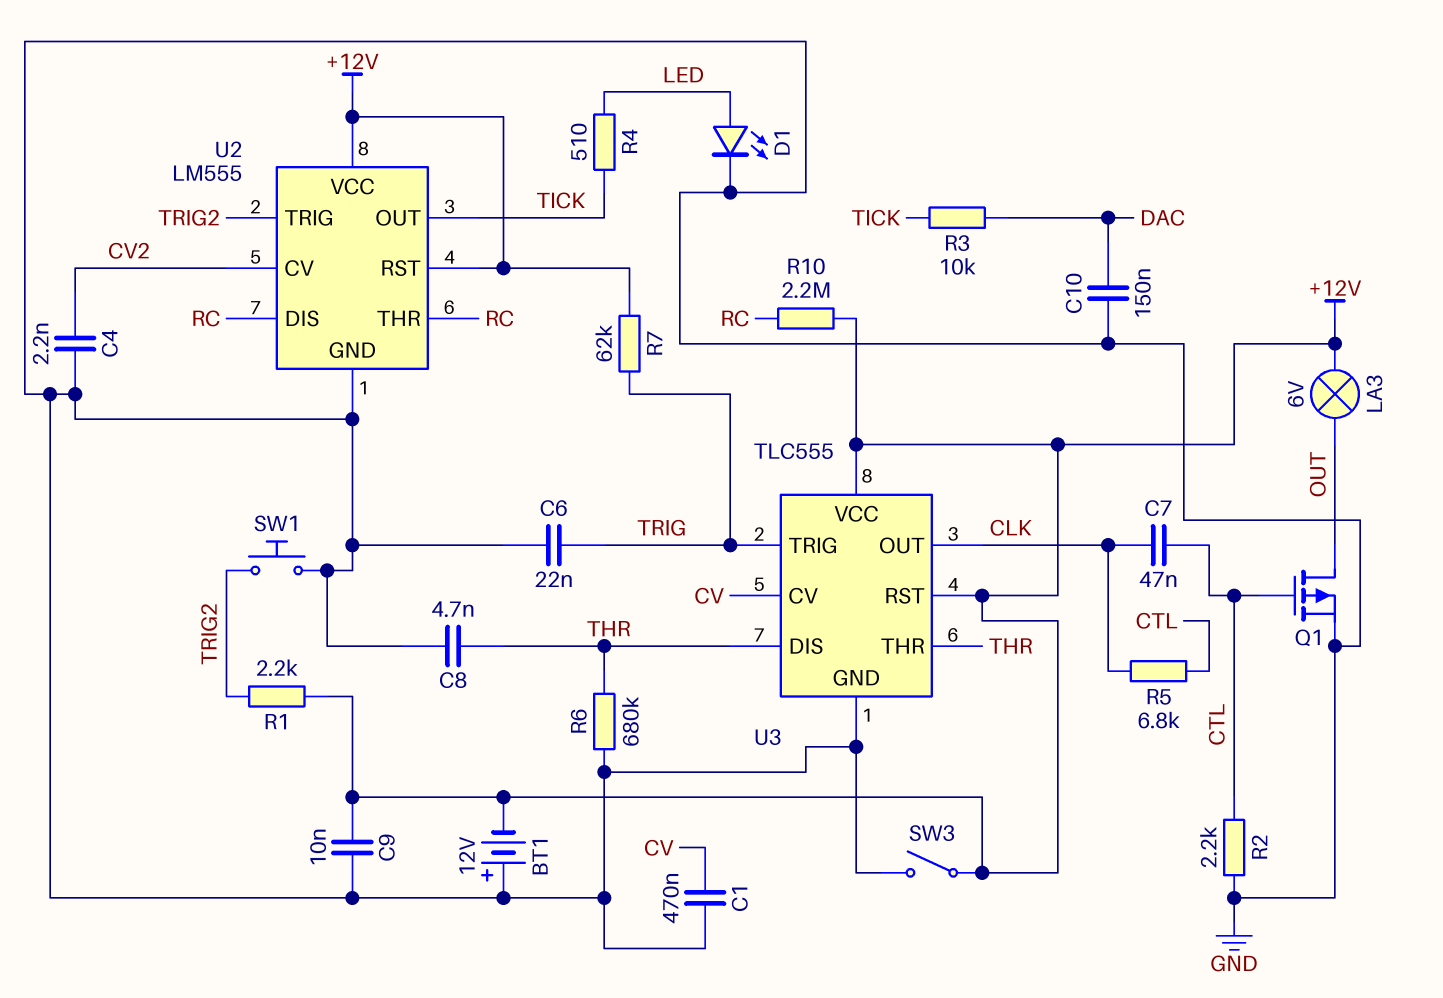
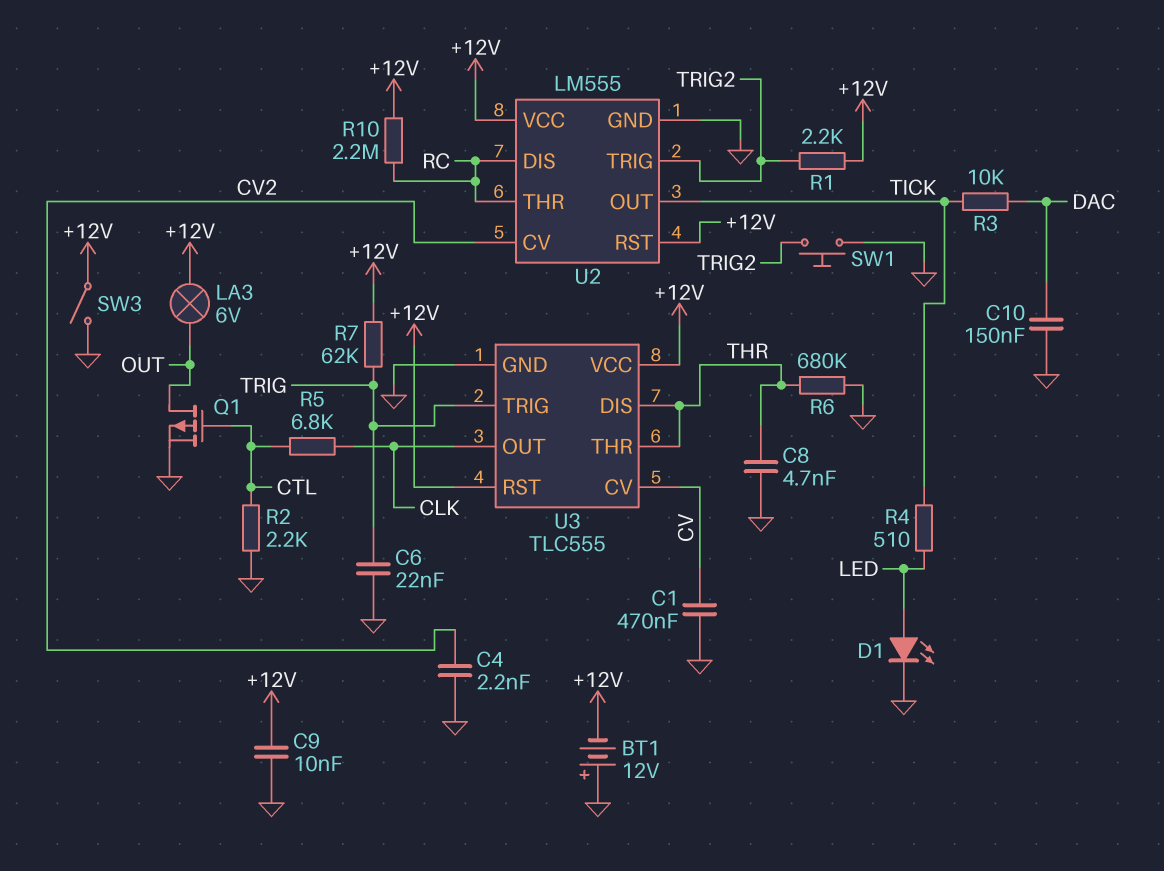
C7: 47nF (CLK, CTL) -> none

